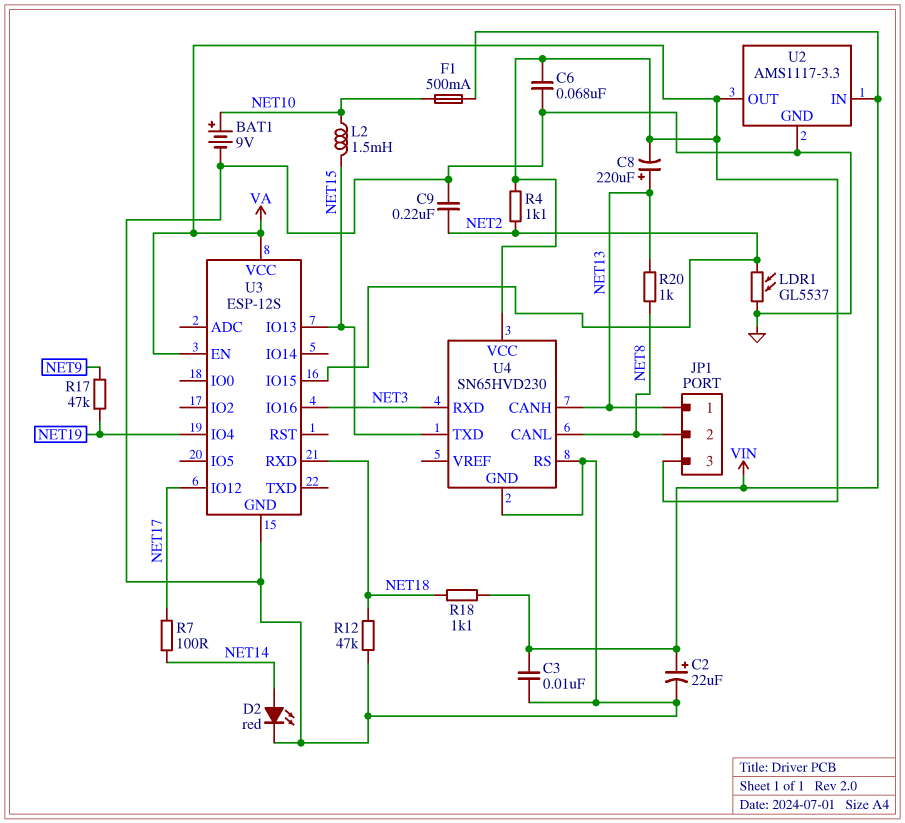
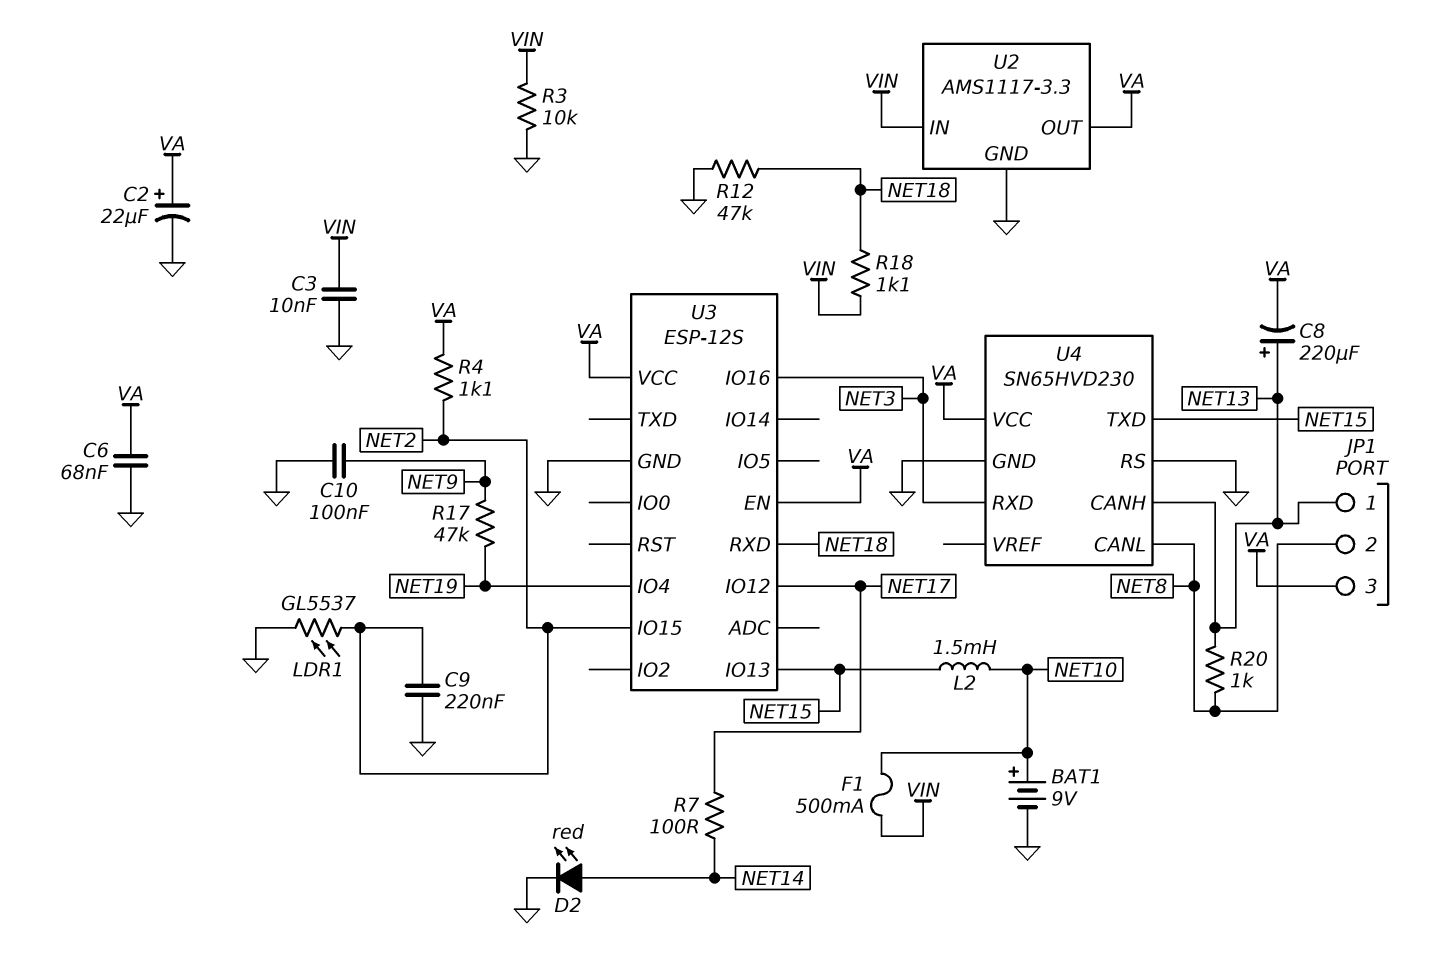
C2: 22uF (plus VIN, minus GND) -> 22uF (plus VA, minus GND)
C10: none -> 100nF (GND, NET9)
R3: none -> 10k (GND, VIN)

